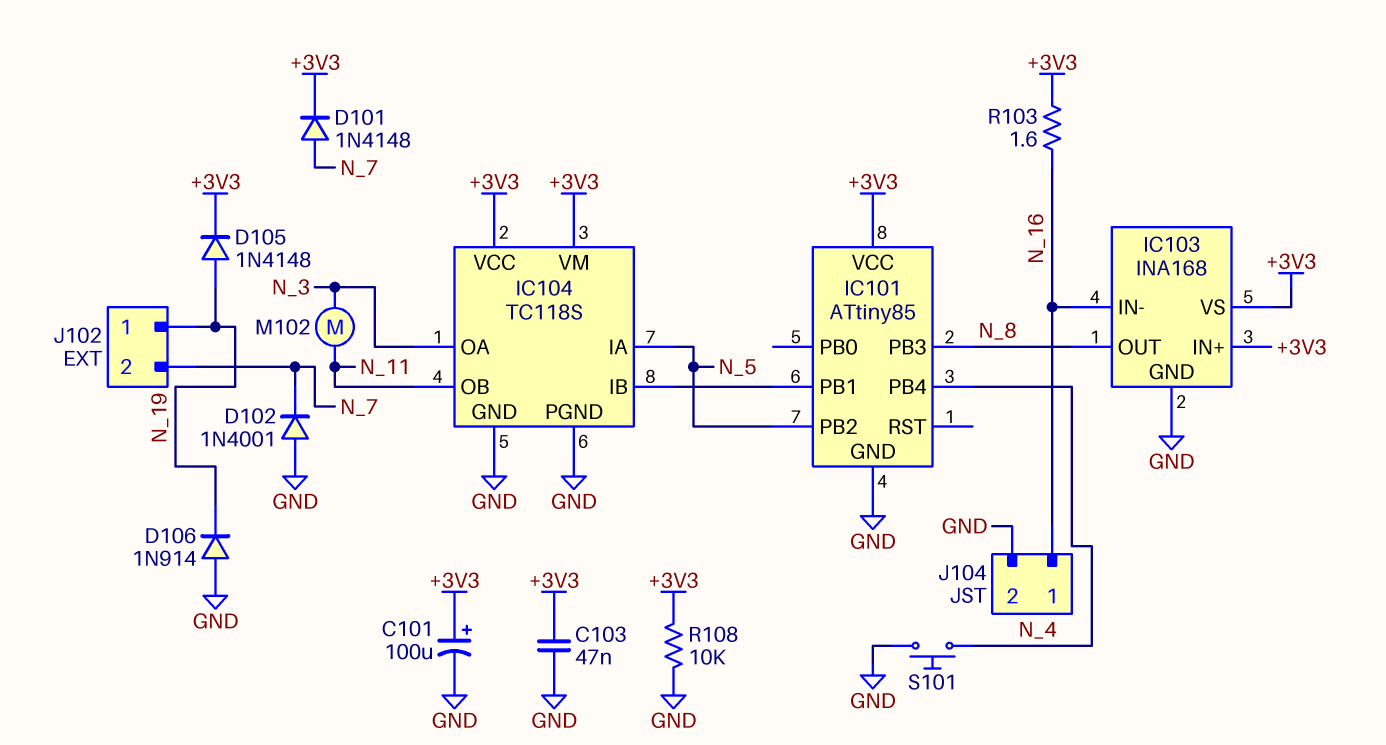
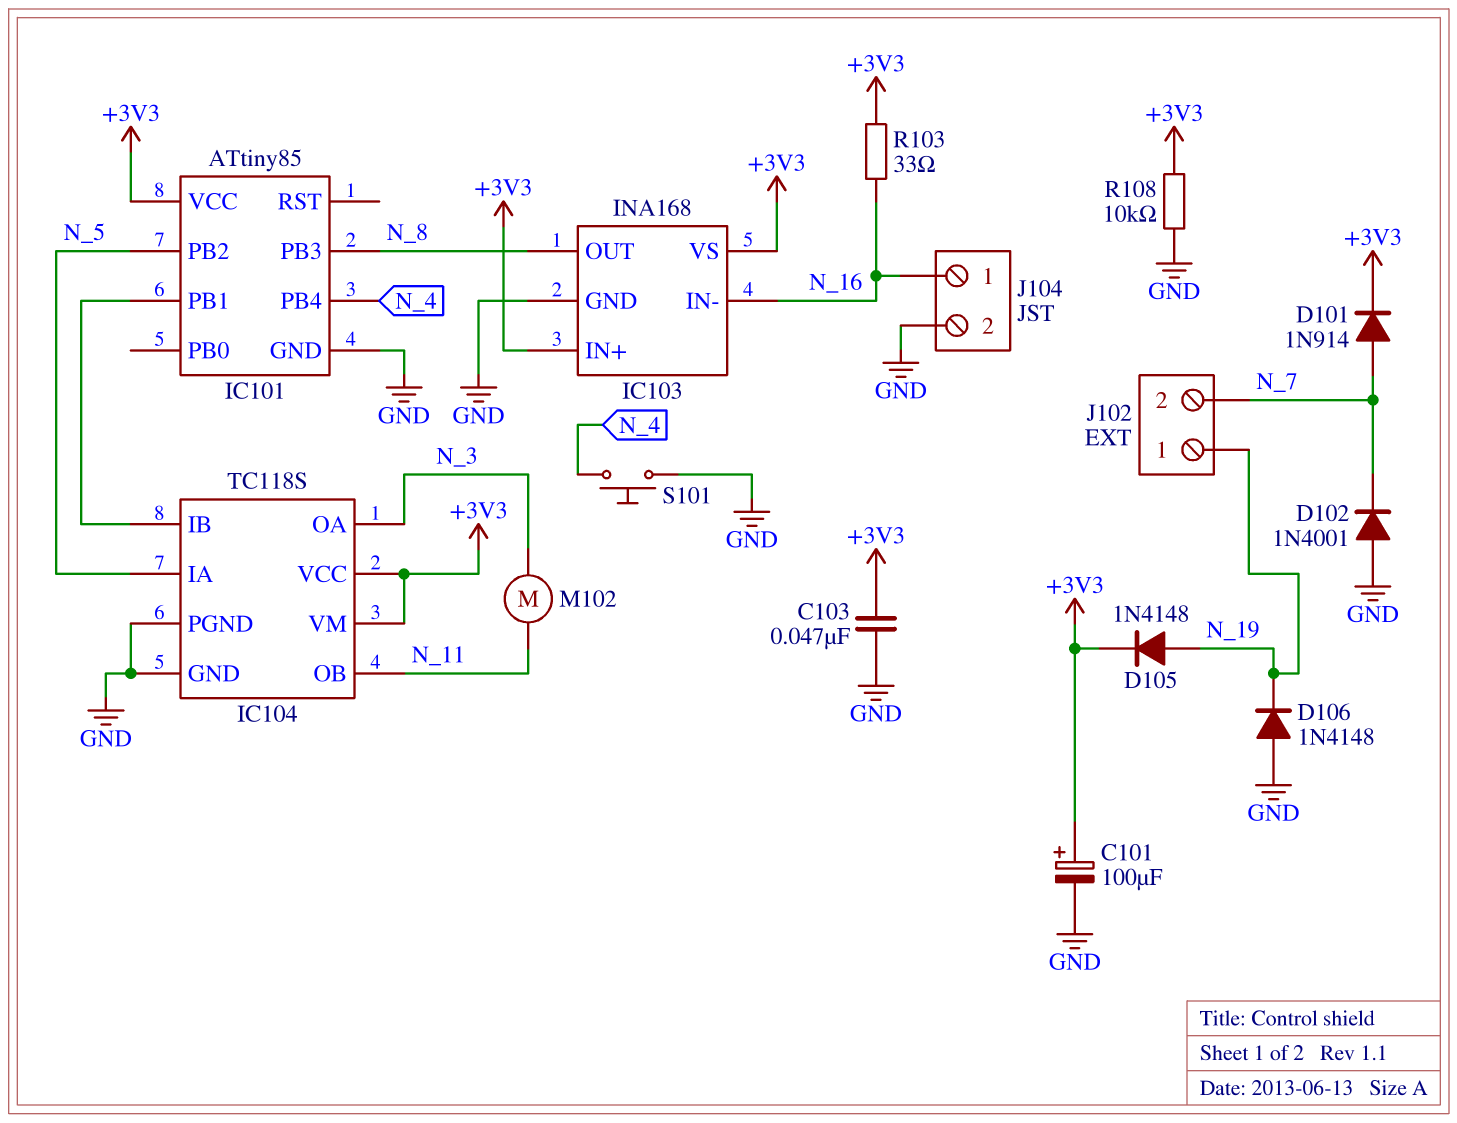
D101: diode 1N4148 (A N_7, K +3V3) -> diode 1N914 (A N_7, K +3V3)
D106: diode 1N914 (A GND, K N_19) -> diode 1N4148 (A GND, K N_19)
R103: 1.6 (+3V3, N_16) -> 33 (+3V3, N_16)

